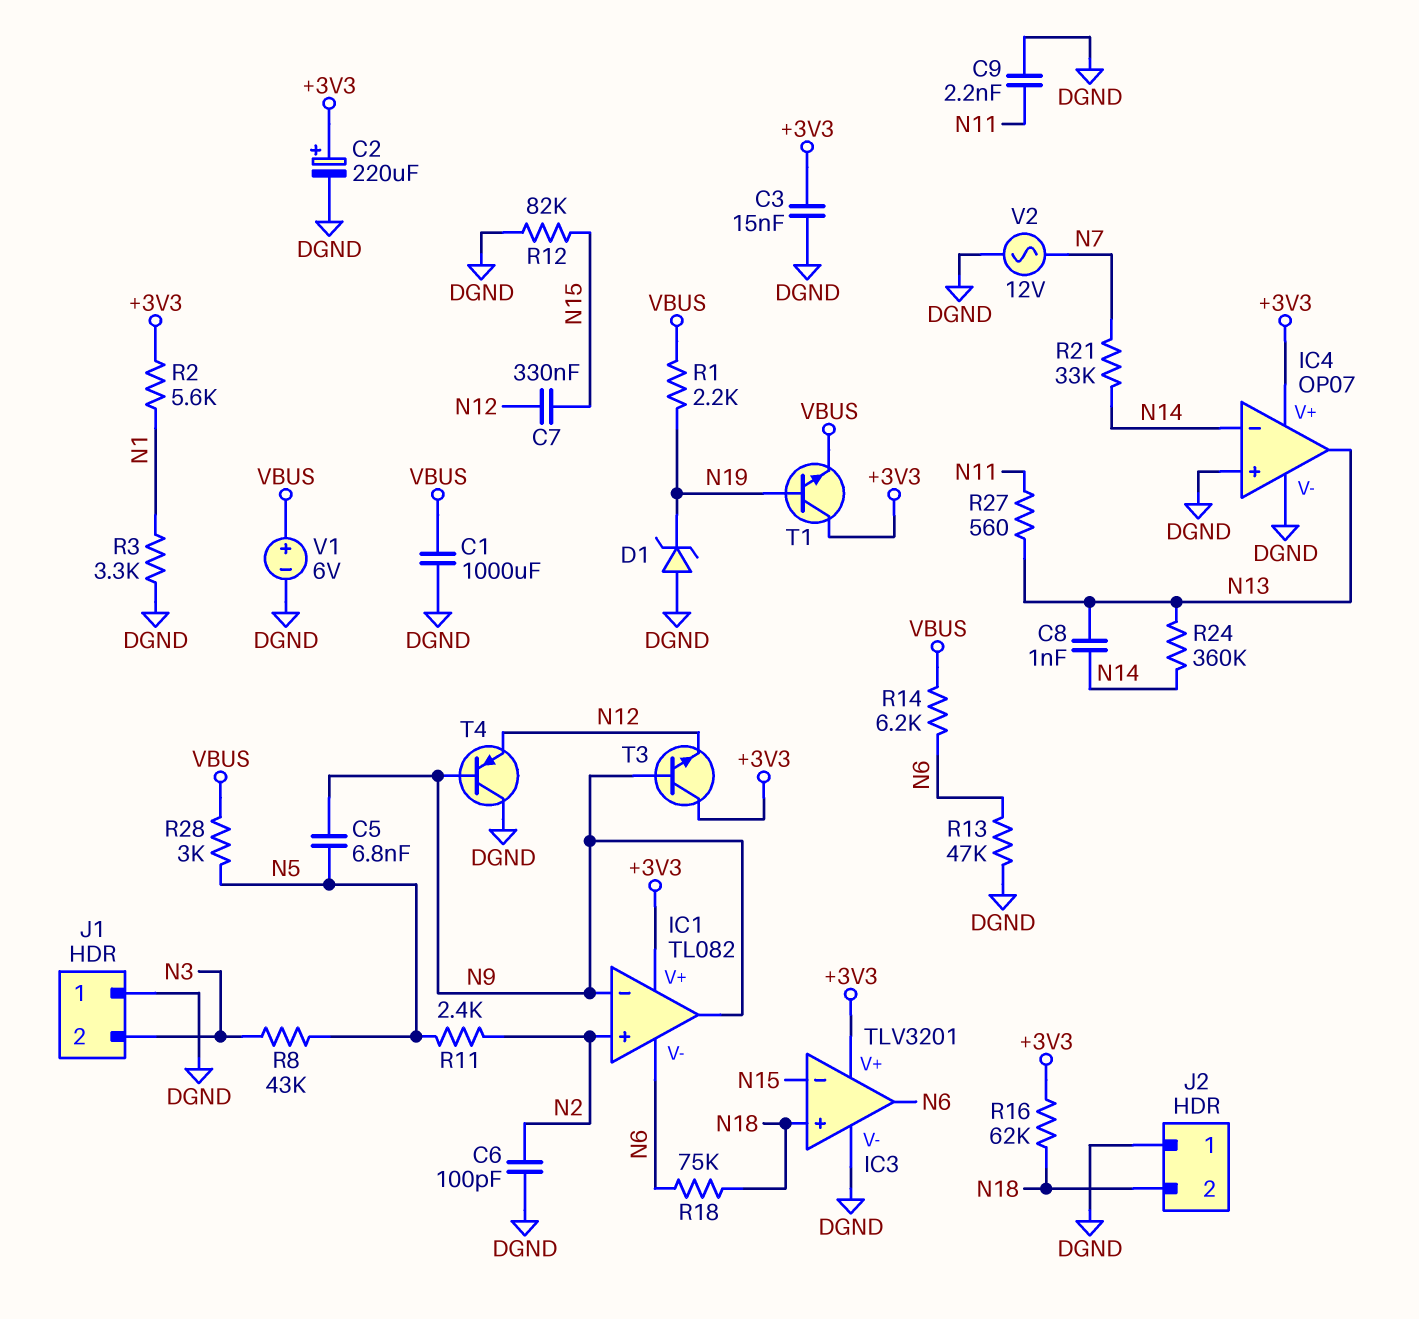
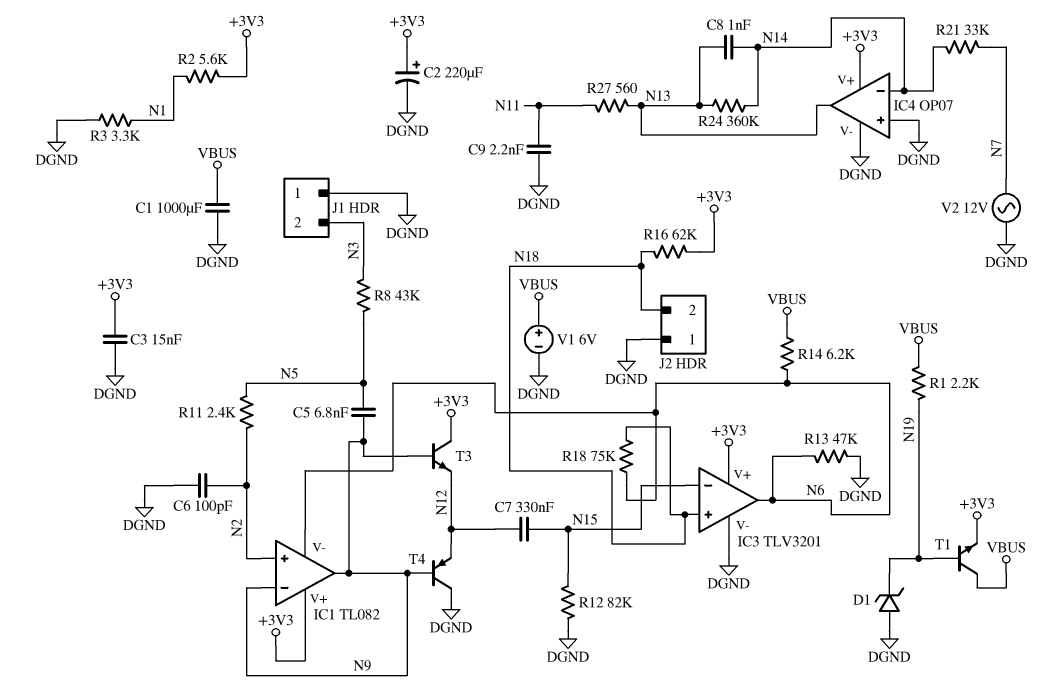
R28: 3k (N5, VBUS) -> none
T1: NPN (B N19, C +3V3, E VBUS) -> NPN (B N19, C VBUS, E +3V3)

